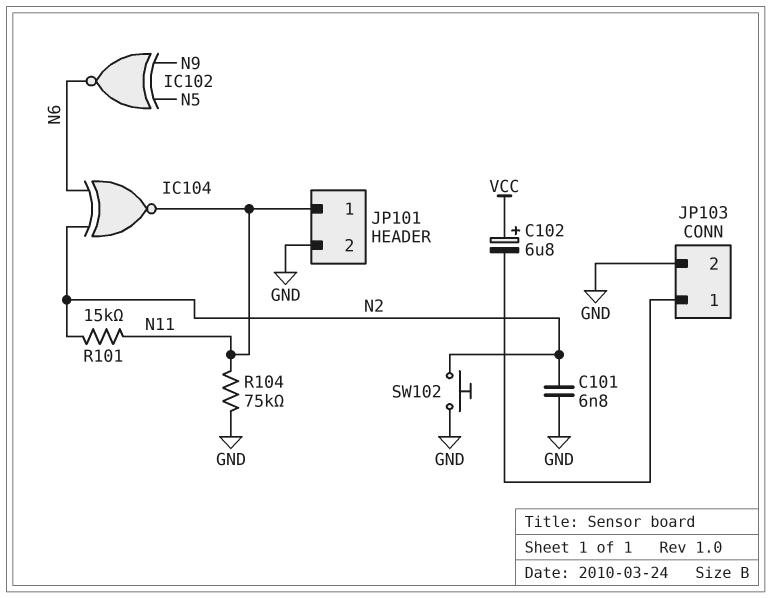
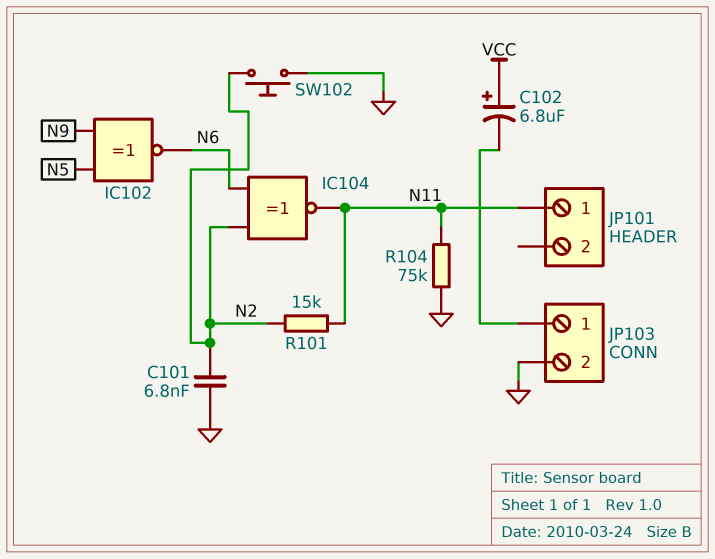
JP101 pin 2: GND -> none

